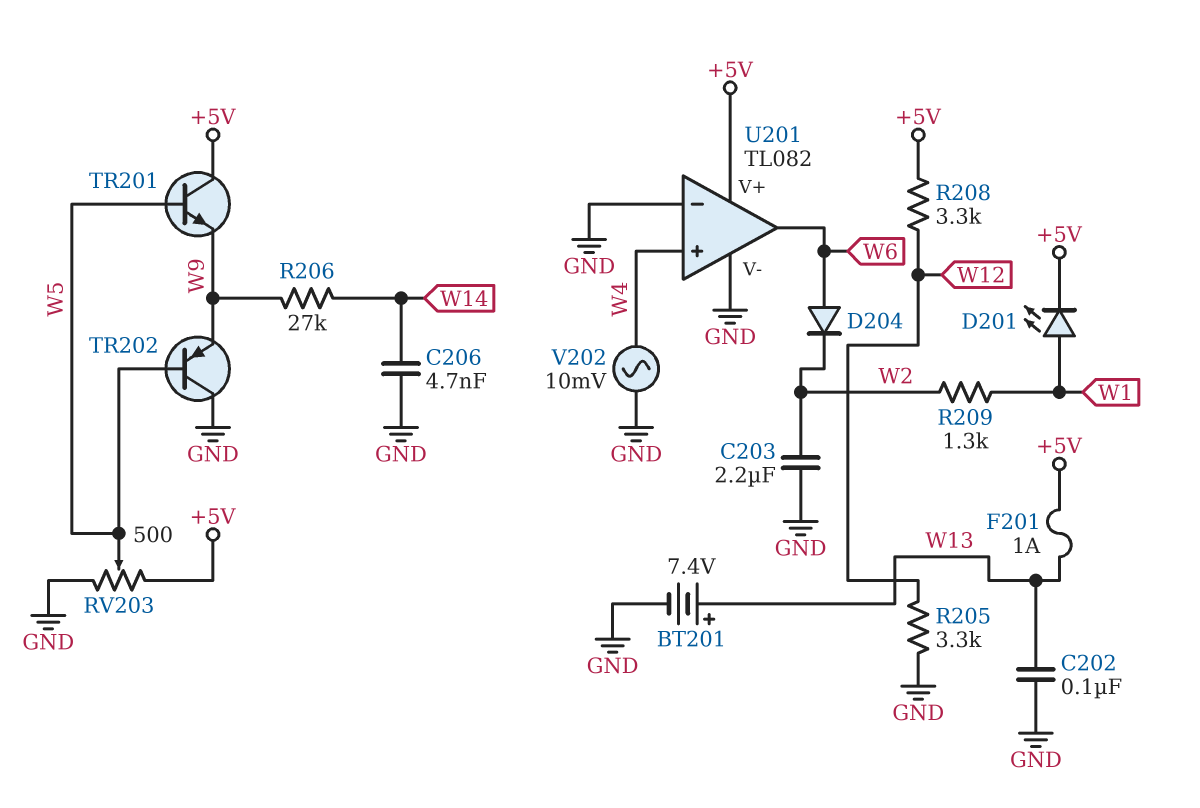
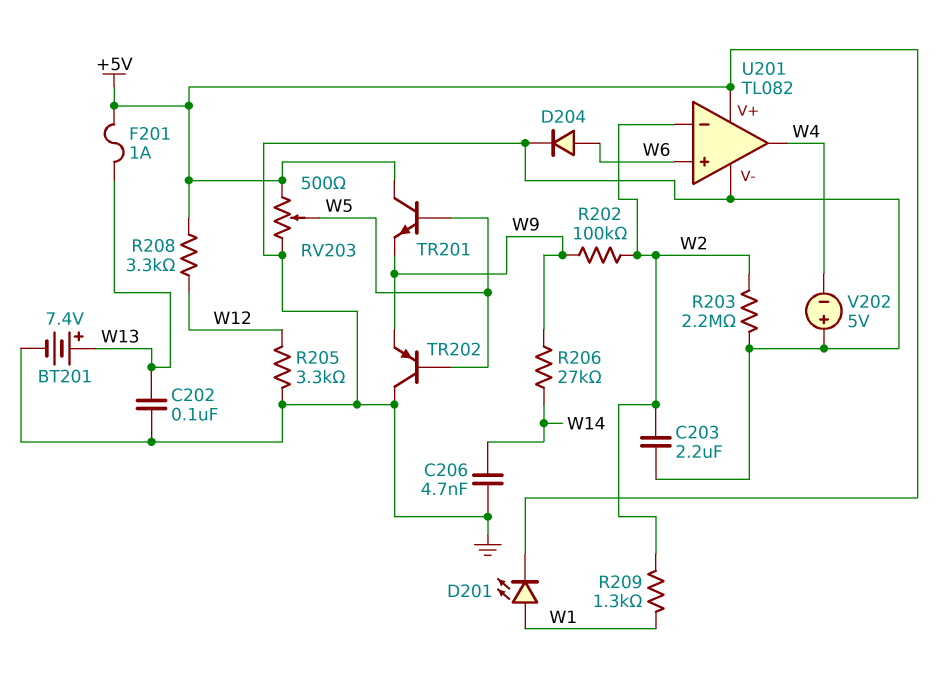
D204: diode (A W6, K W2) -> diode (A W6, K GND)
R202: none -> 100k (W2, W9)
R203: none -> 2.2M (GND, W2)
U201 pin in+: W4 -> W6
U201 pin in-: GND -> W2
U201 pin out: W6 -> W4
V202: AC 10mV (GND, W4) -> 5V (plus GND, minus W4)

